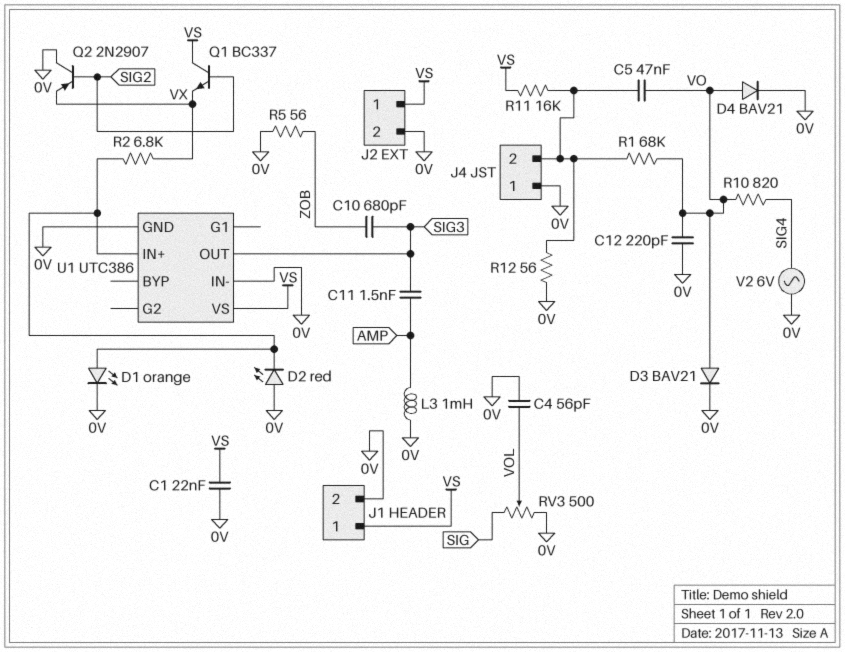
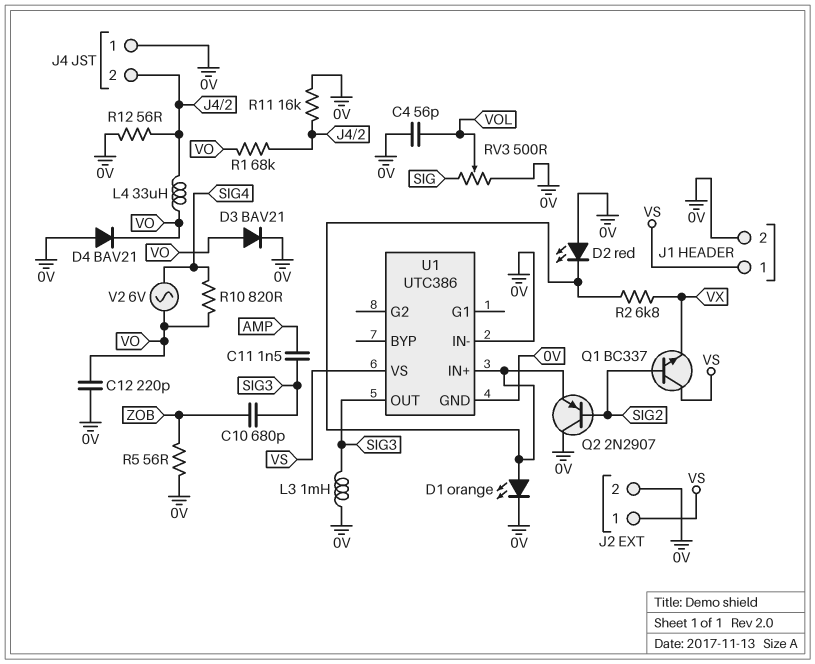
C1: 22nF (0V, VS) -> none
C5: 47nF (J4/2, VO) -> none
D4: diode BAV21 (A VO, K 0V) -> diode BAV21 (A 0V, K VO)
L3: 1mH (0V, AMP) -> 1mH (0V, SIG3)
L4: none -> 33uH (J4/2, VO)
Q2: PNP 2N2907 (B SIG2, C 0V, E VX) -> PNP 2N2907 (B SIG2, C 0V, E U1/IN+)
R11: 16k (J4/2, VS) -> 16k (0V, J4/2)
V2: AC 6V (0V, SIG4) -> AC 6V (SIG4, VO)

